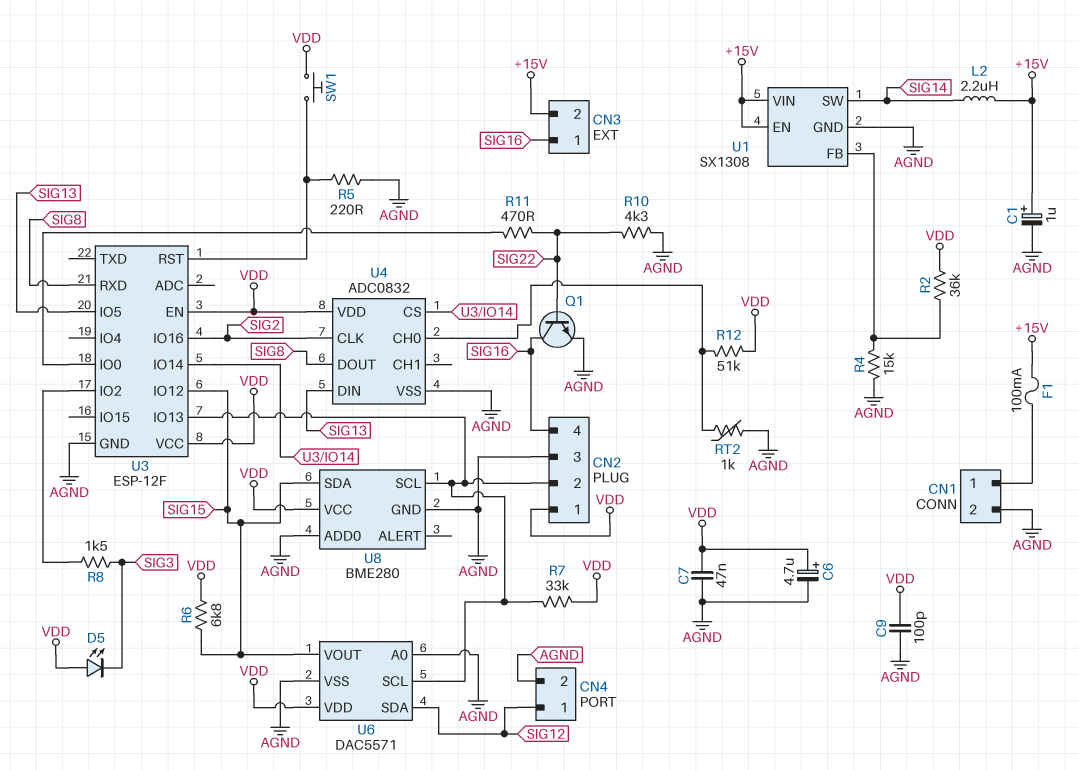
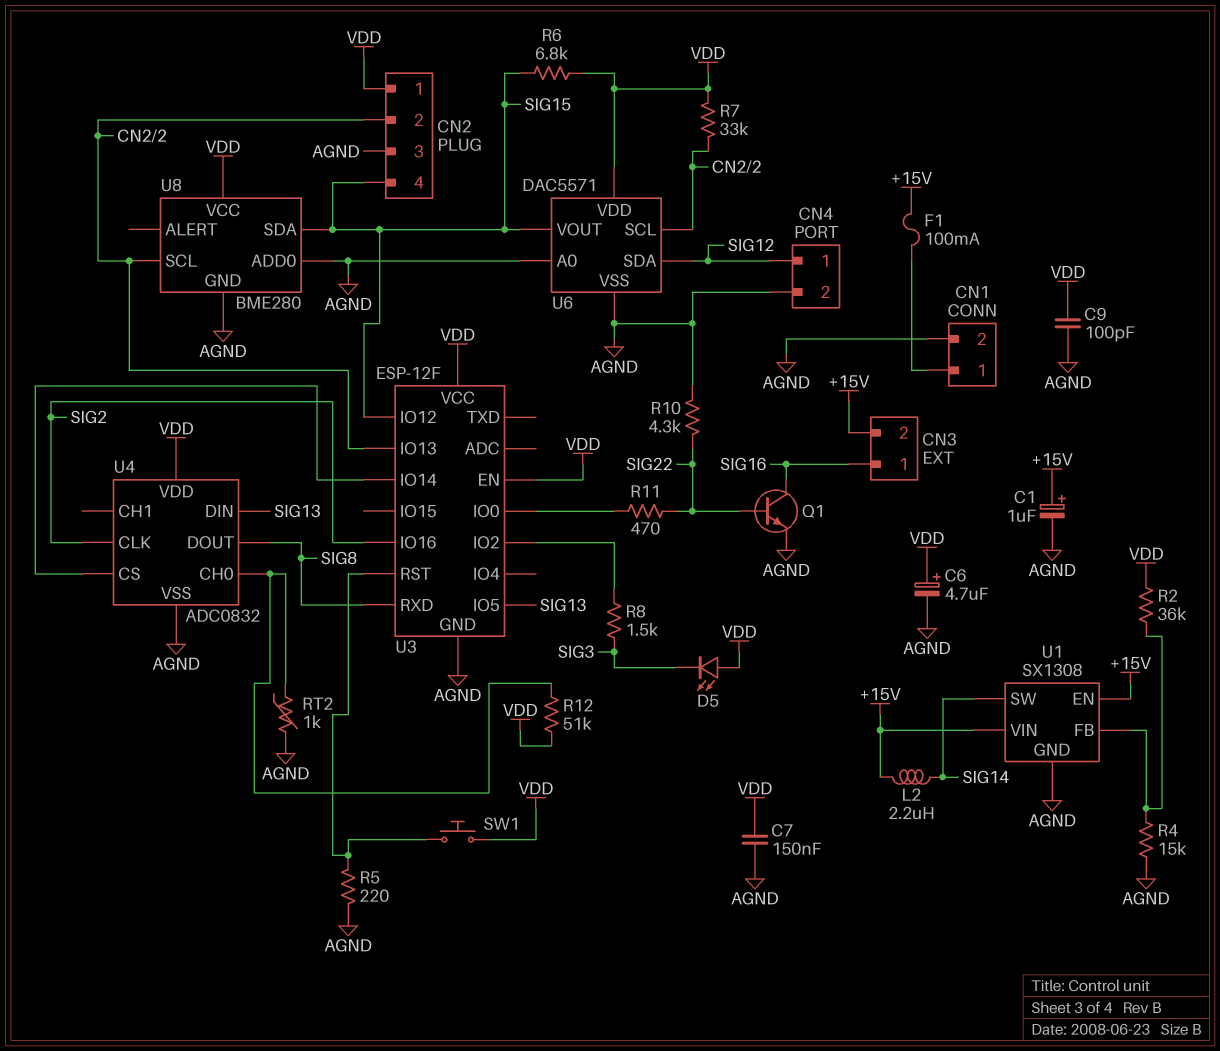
C7: 47nF (AGND, VDD) -> 150nF (AGND, VDD)
CN2 pin 4: SIG16 -> SIG15

